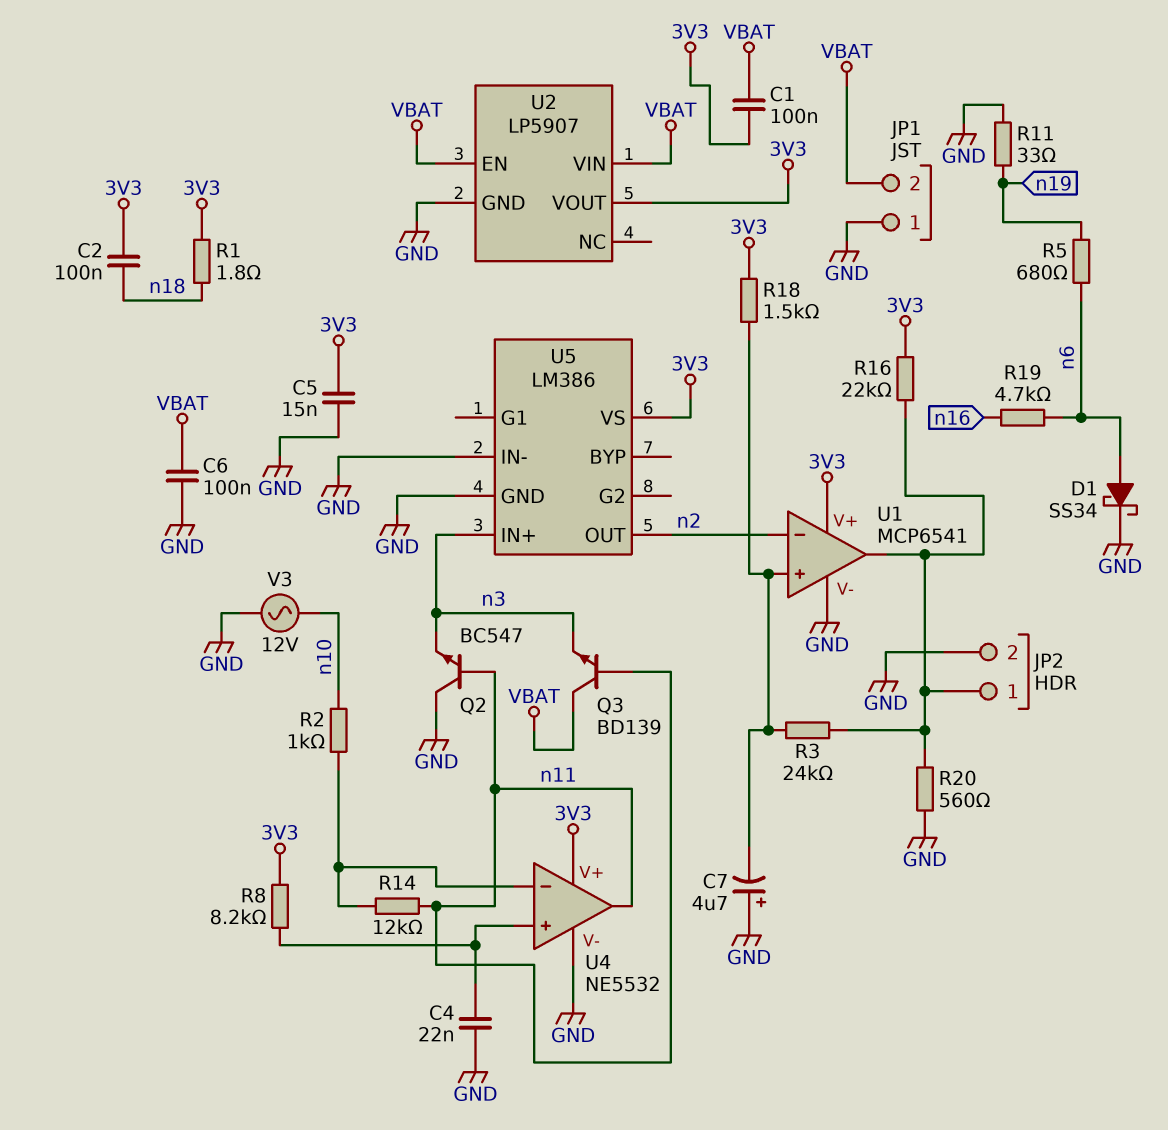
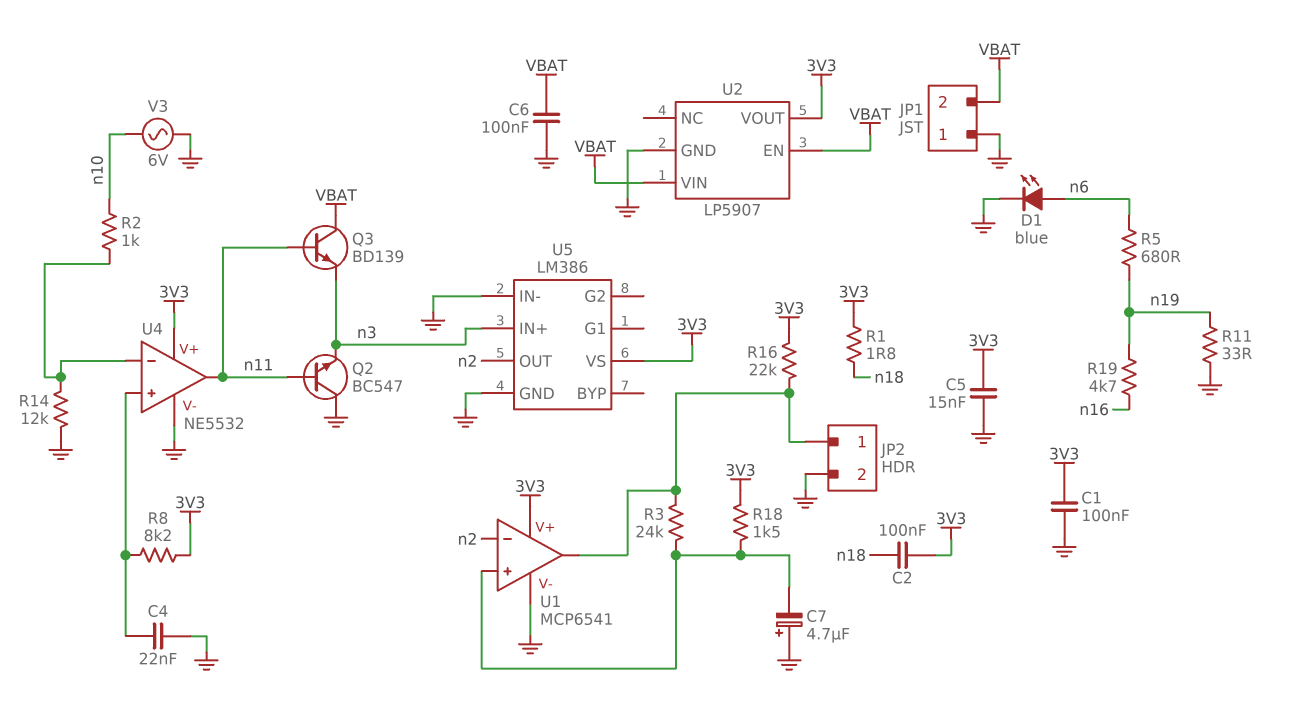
C1: 100nF (3V3, VBAT) -> 100nF (3V3, GND)
D1: schottky SS34 (A n6, K GND) -> LED blue (A n6, K GND)
R14: 12k (U4/in-, n11) -> 12k (GND, U4/in-)
R19: 4.7k (n6, n16) -> 4.7k (n16, n19)
R20: 560 (GND, JP2/1) -> none
V3: AC 12V (GND, n10) -> AC 6V (GND, n10)

